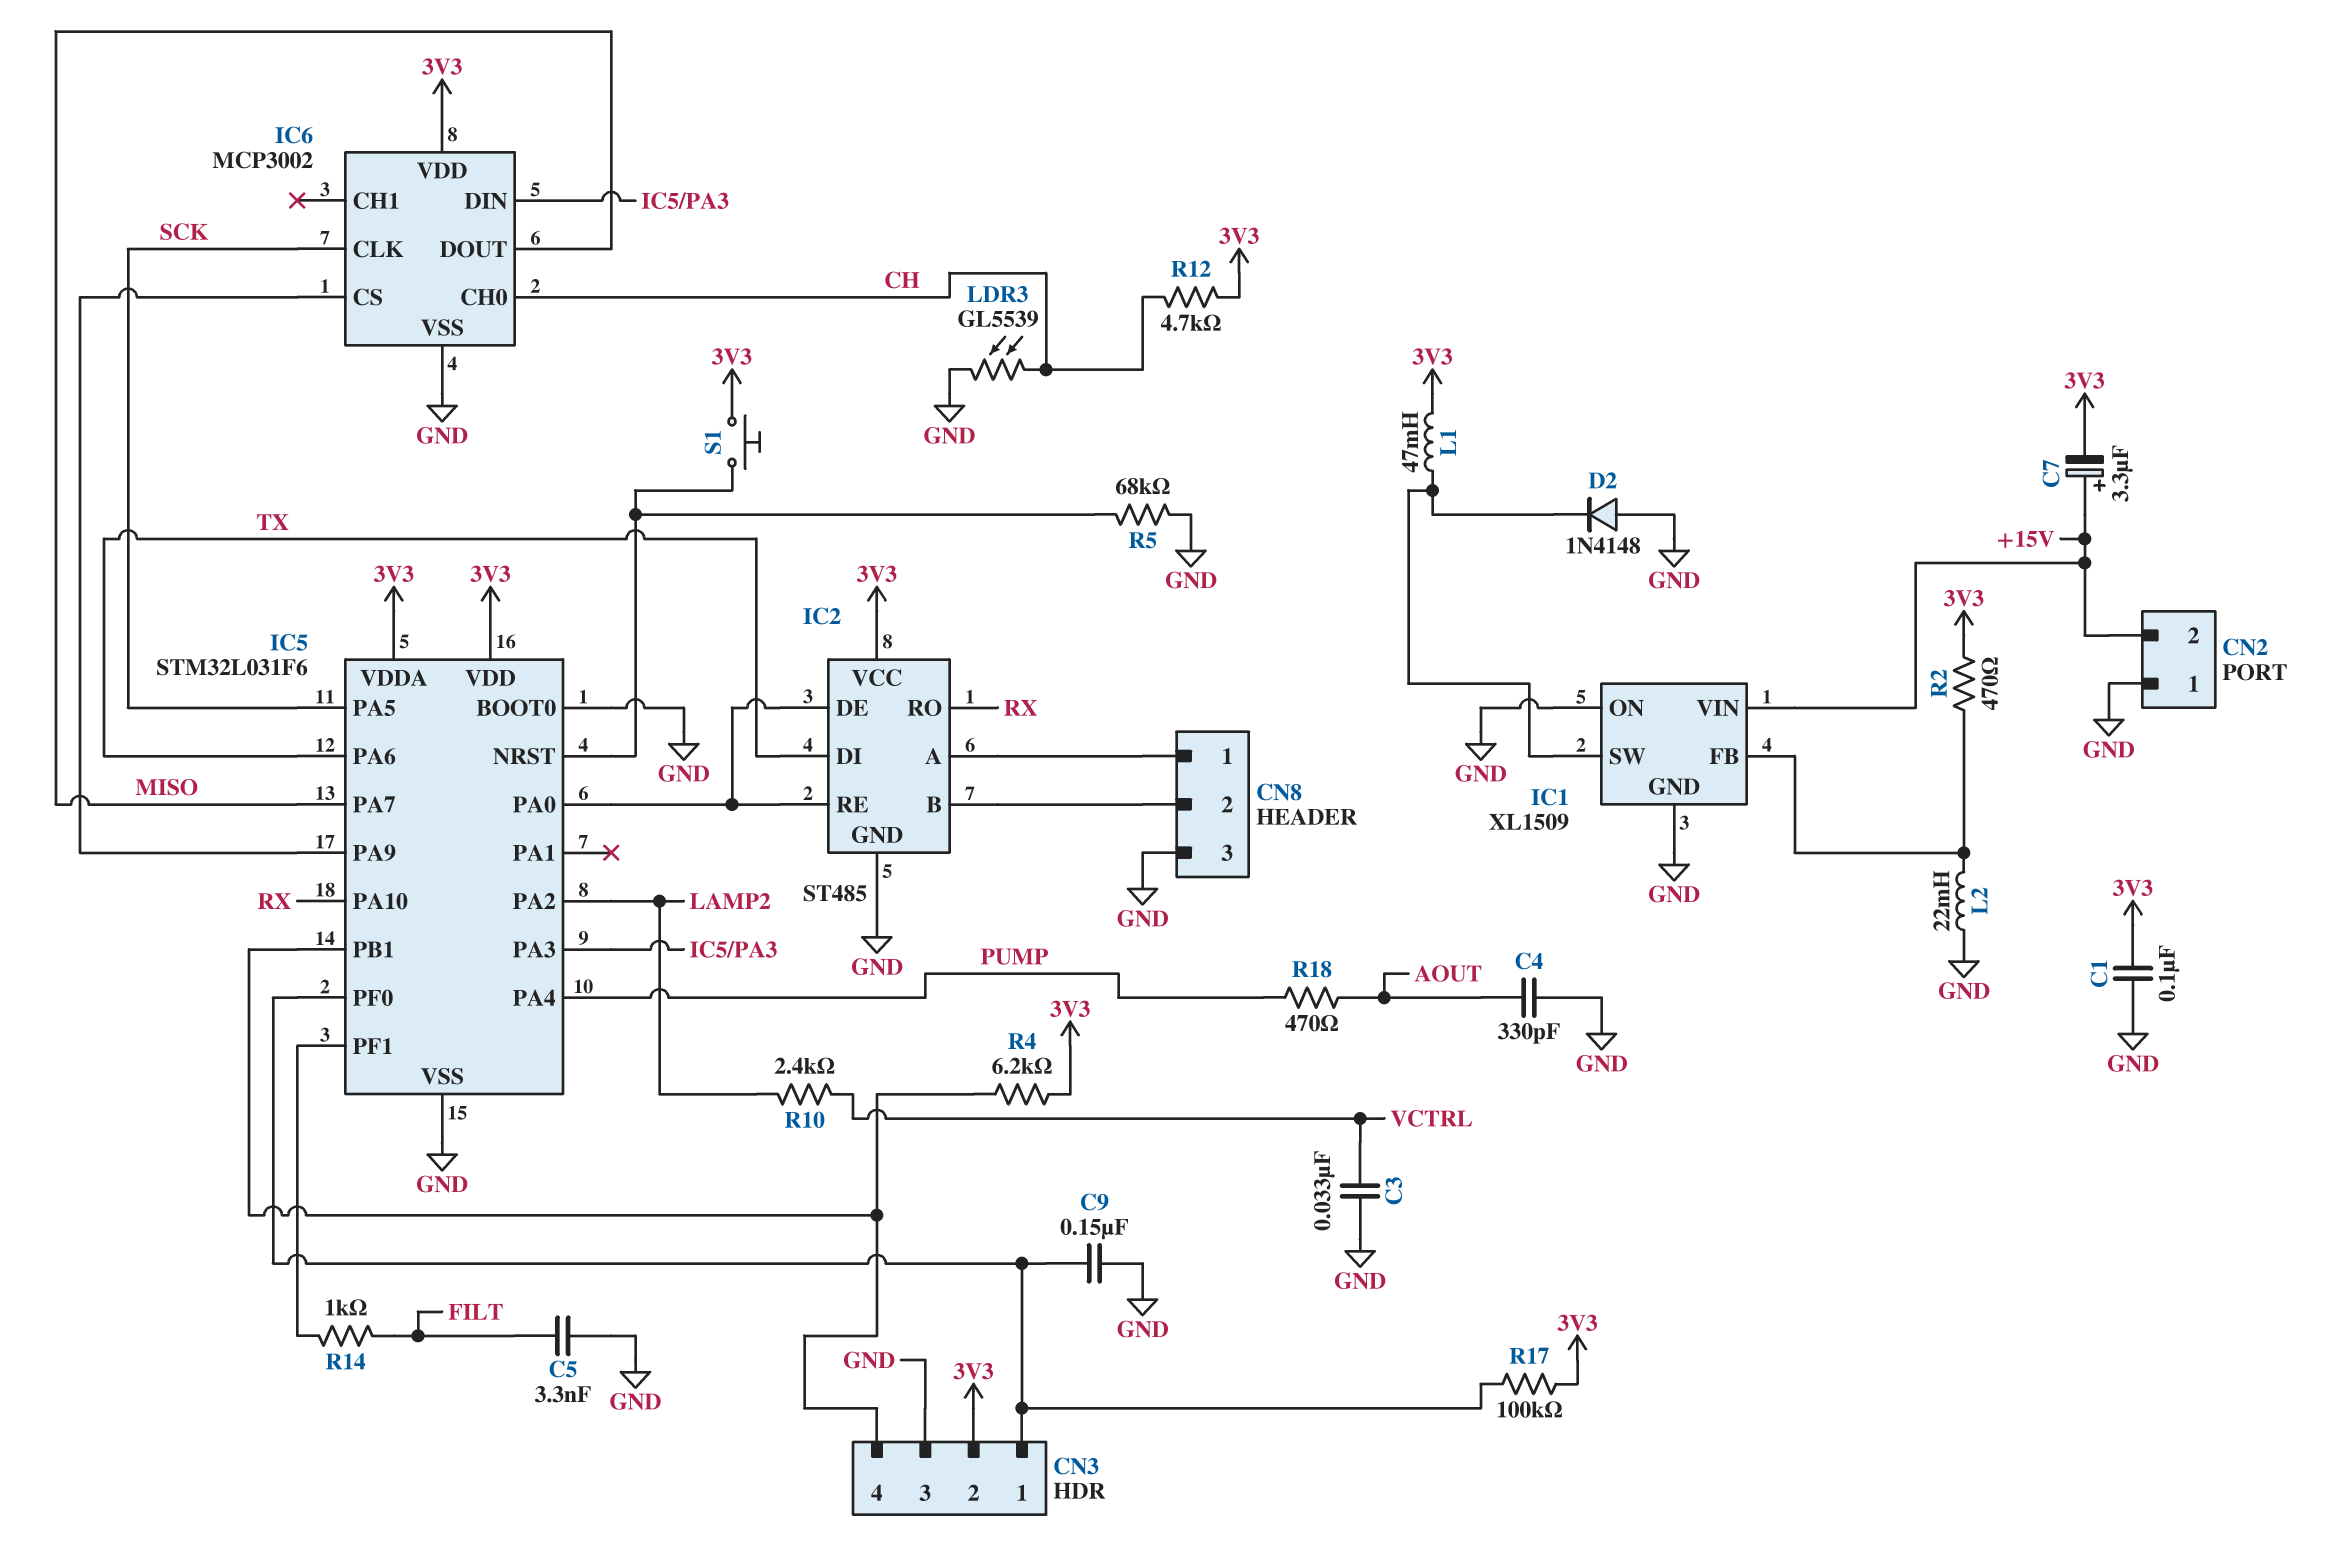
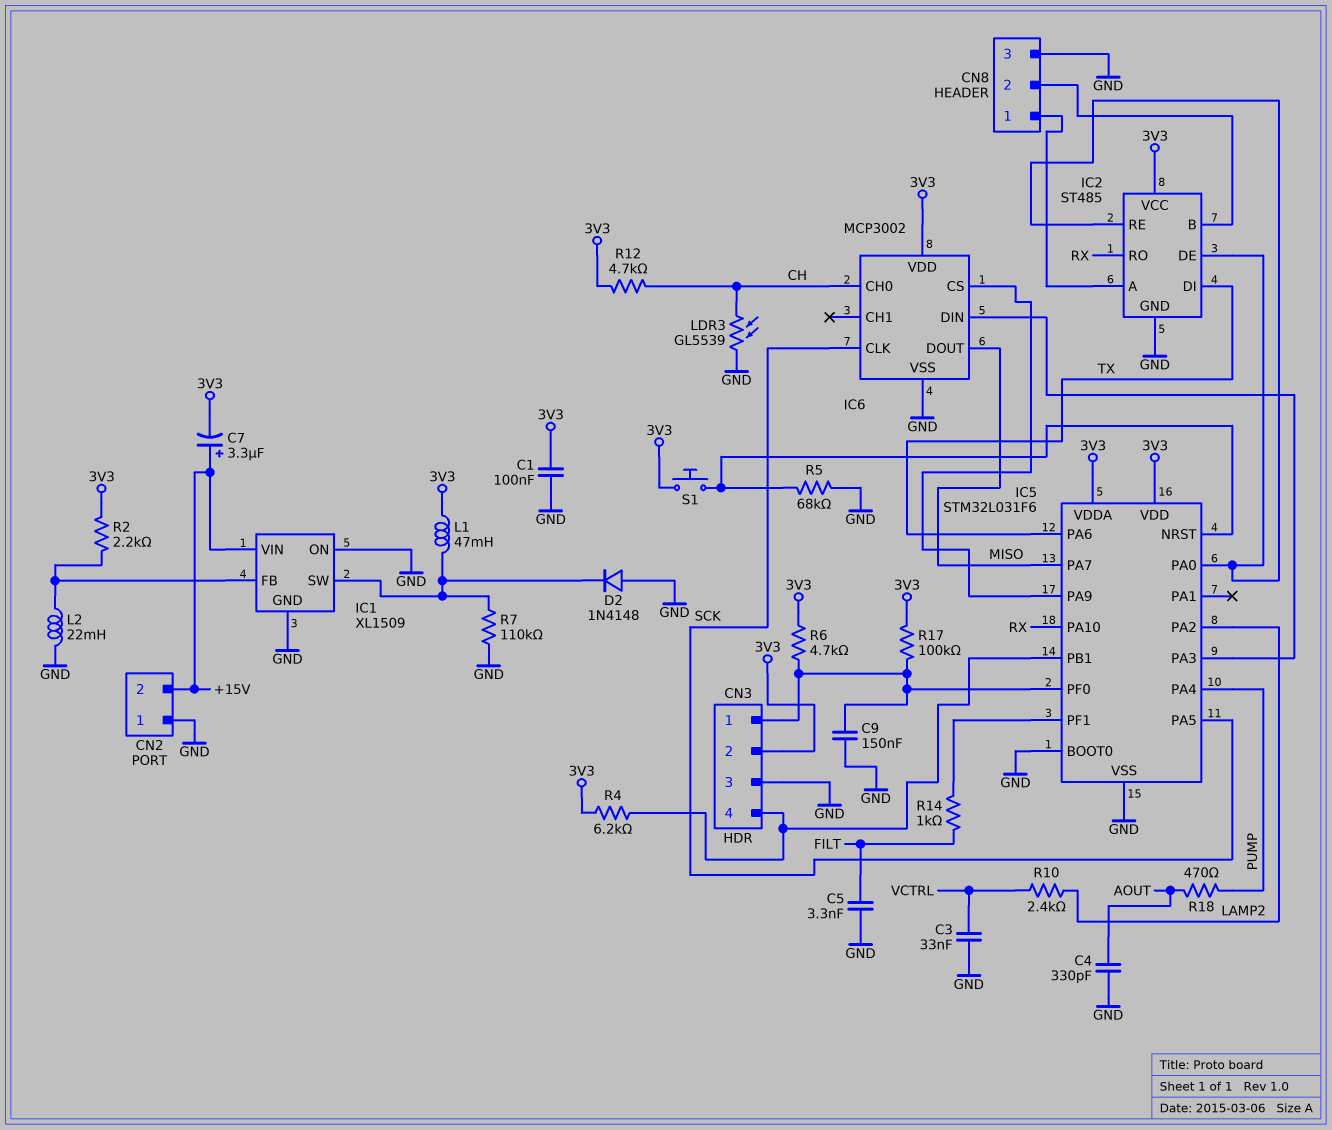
R2: 470 (3V3, IC1/FB) -> 2.2k (3V3, IC1/FB)
R6: none -> 4.7k (3V3, CN3/1)
R7: none -> 110k (GND, IC1/SW)

